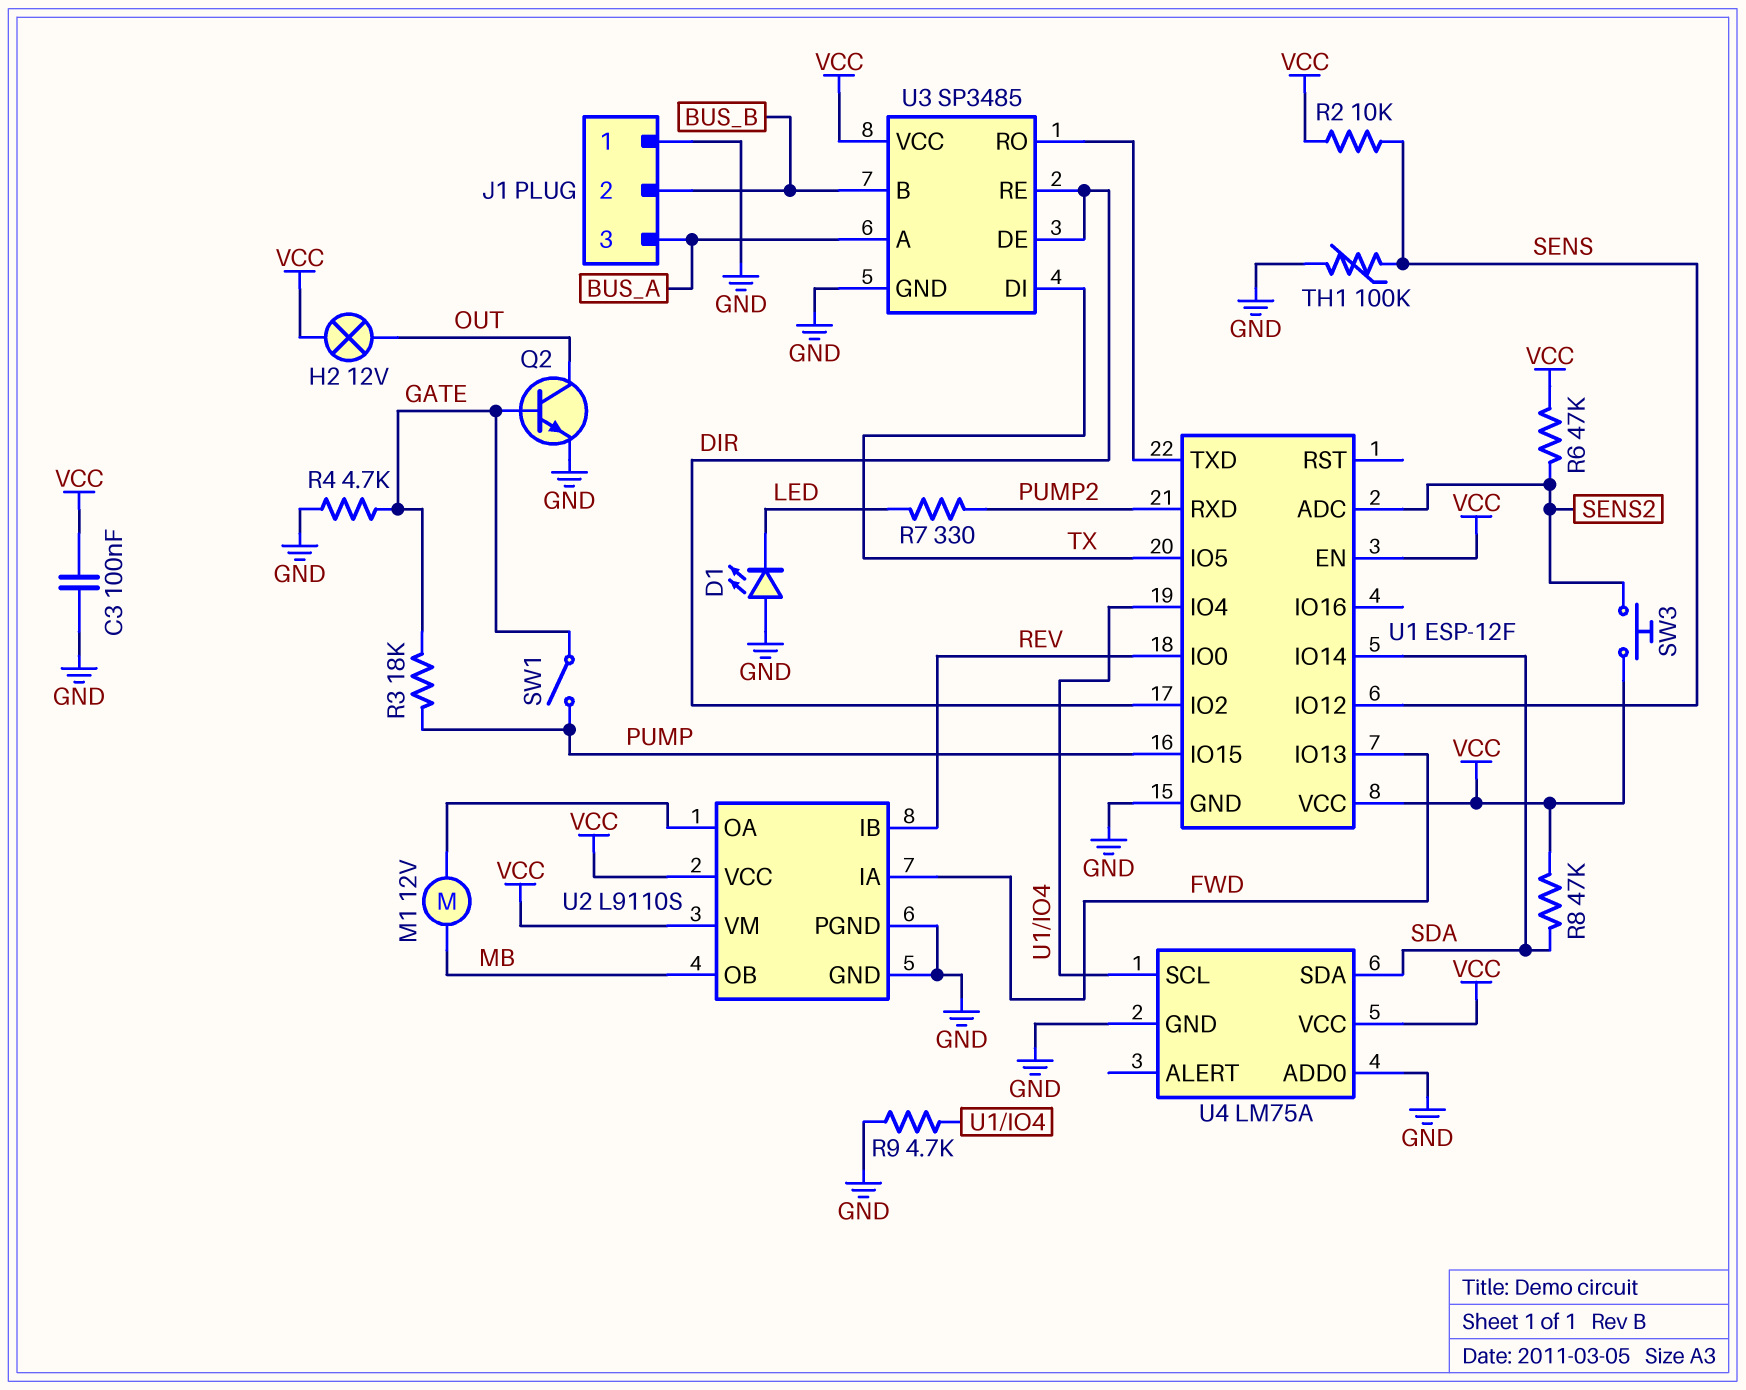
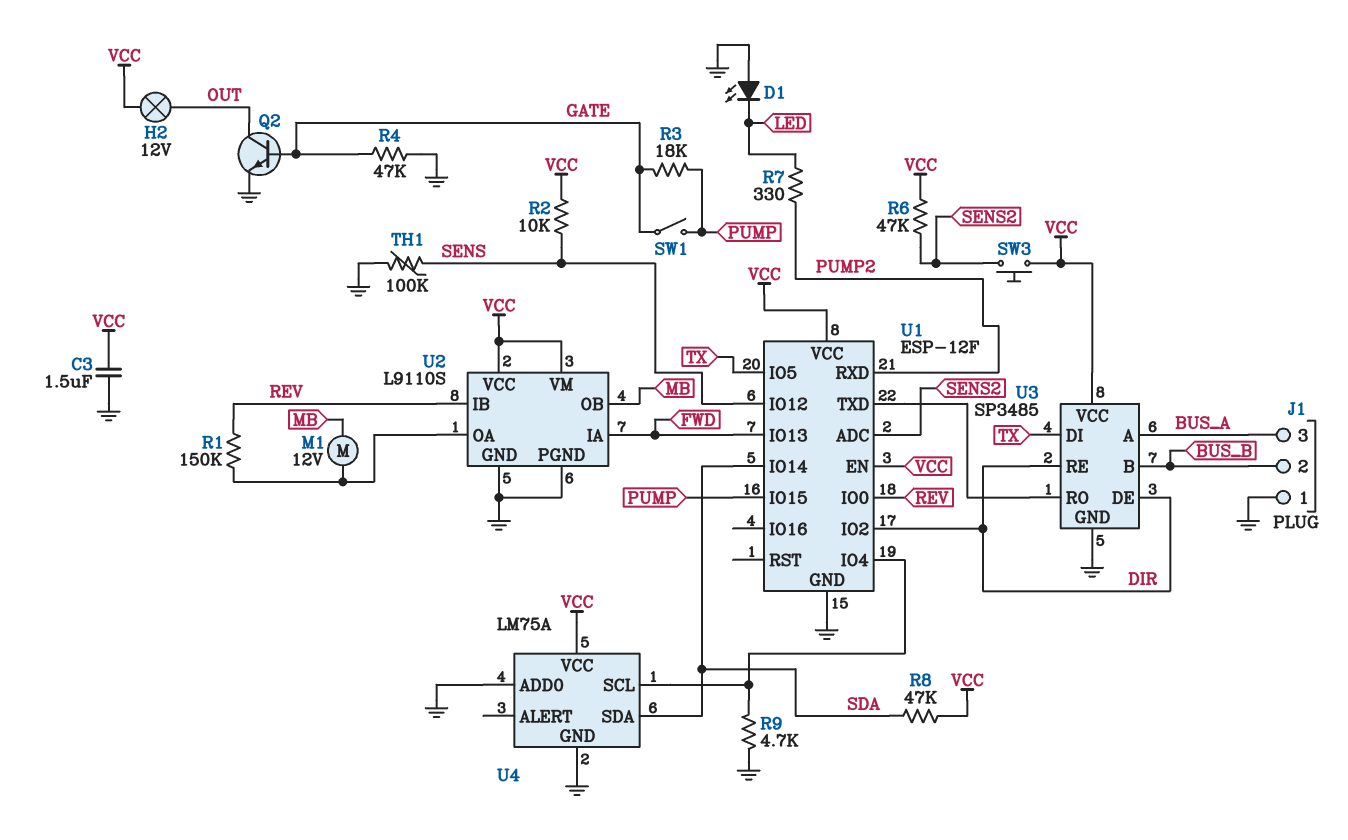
C3: 100nF (GND, VCC) -> 1.5uF (GND, VCC)
R1: none -> 150k (REV, U2/OA)
R4: 4.7k (GATE, GND) -> 47k (GATE, GND)

